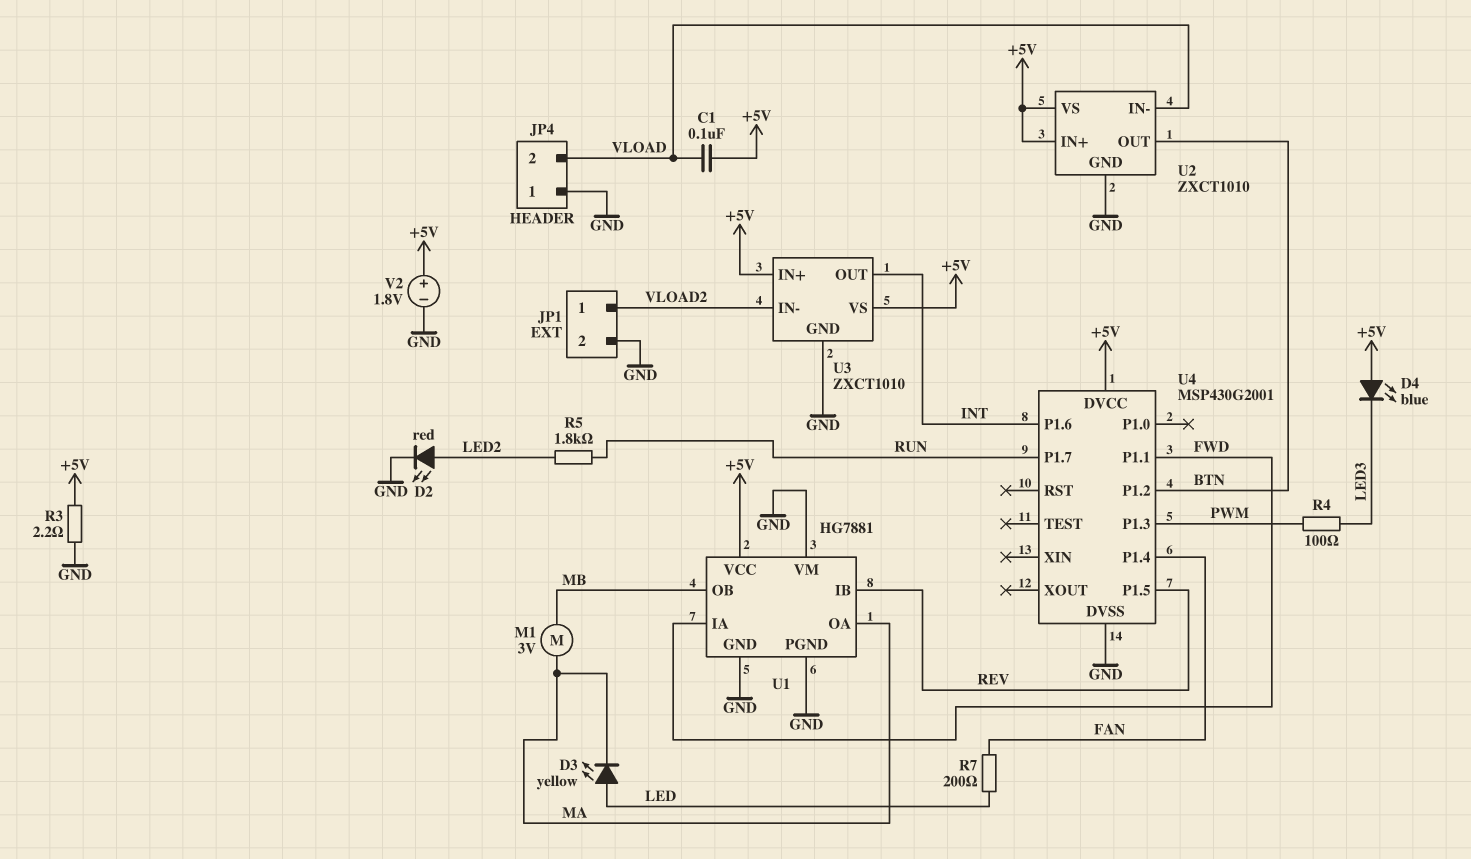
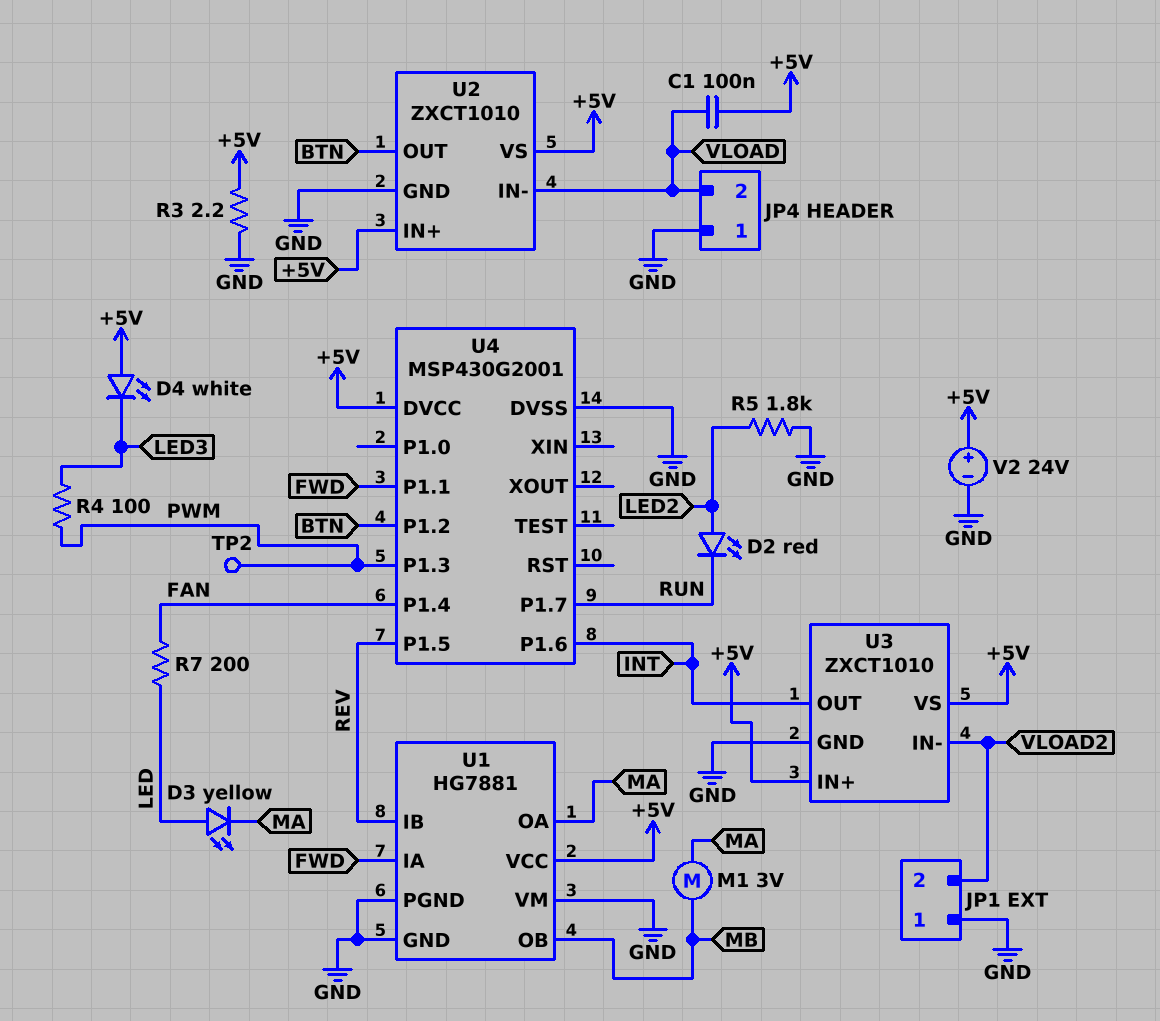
D2: LED red (A LED2, K GND) -> LED red (A LED2, K RUN)
D4: LED blue (A +5V, K LED3) -> LED white (A +5V, K LED3)
JP1 pin 1: VLOAD2 -> GND
JP1 pin 2: GND -> VLOAD2
R5: 1.8k (LED2, RUN) -> 1.8k (GND, LED2)
TP2: none -> test point (PWM)
V2: 1.8V (plus +5V, minus GND) -> 24V (plus +5V, minus GND)

